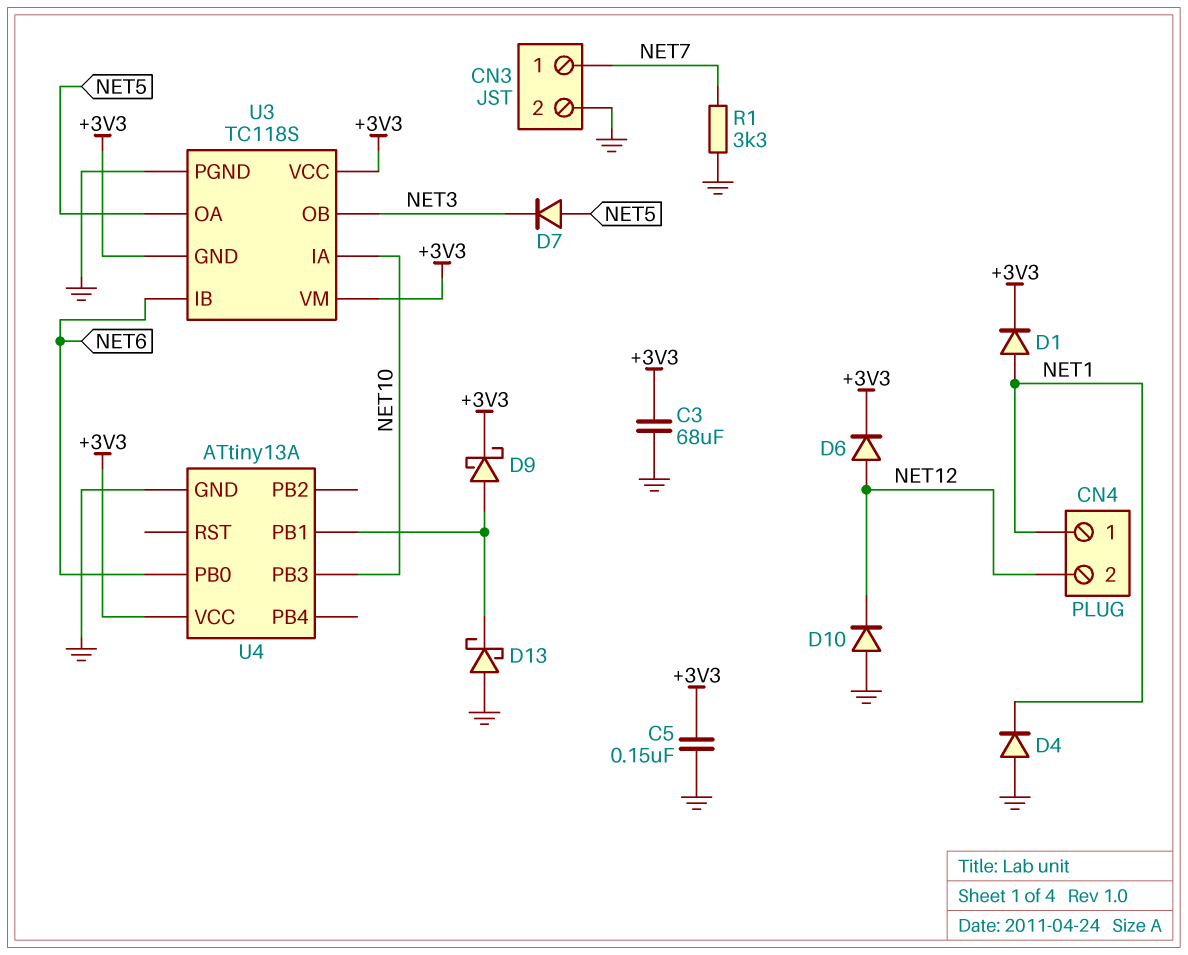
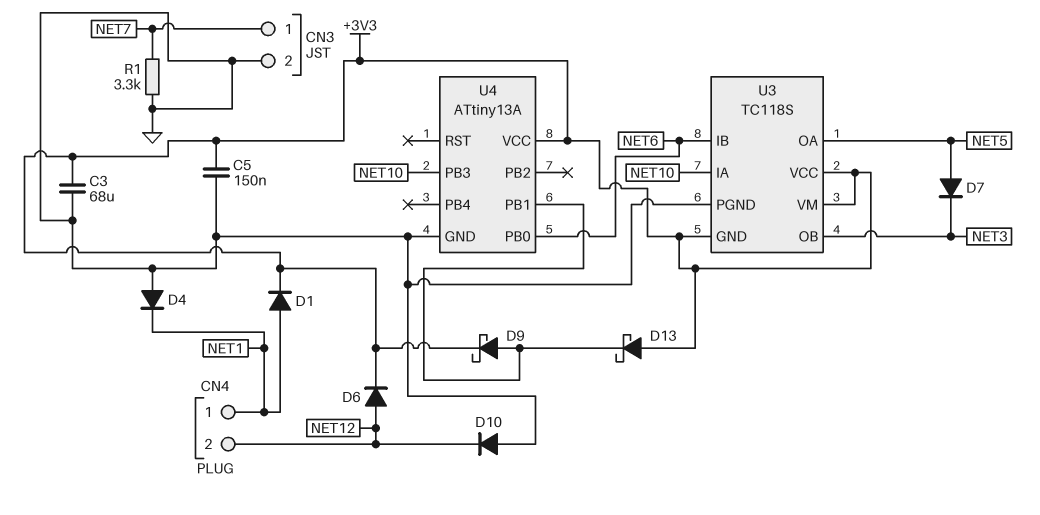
D13: schottky (A GND, K U4/PB1) -> schottky (A +3V3, K U4/PB1)

